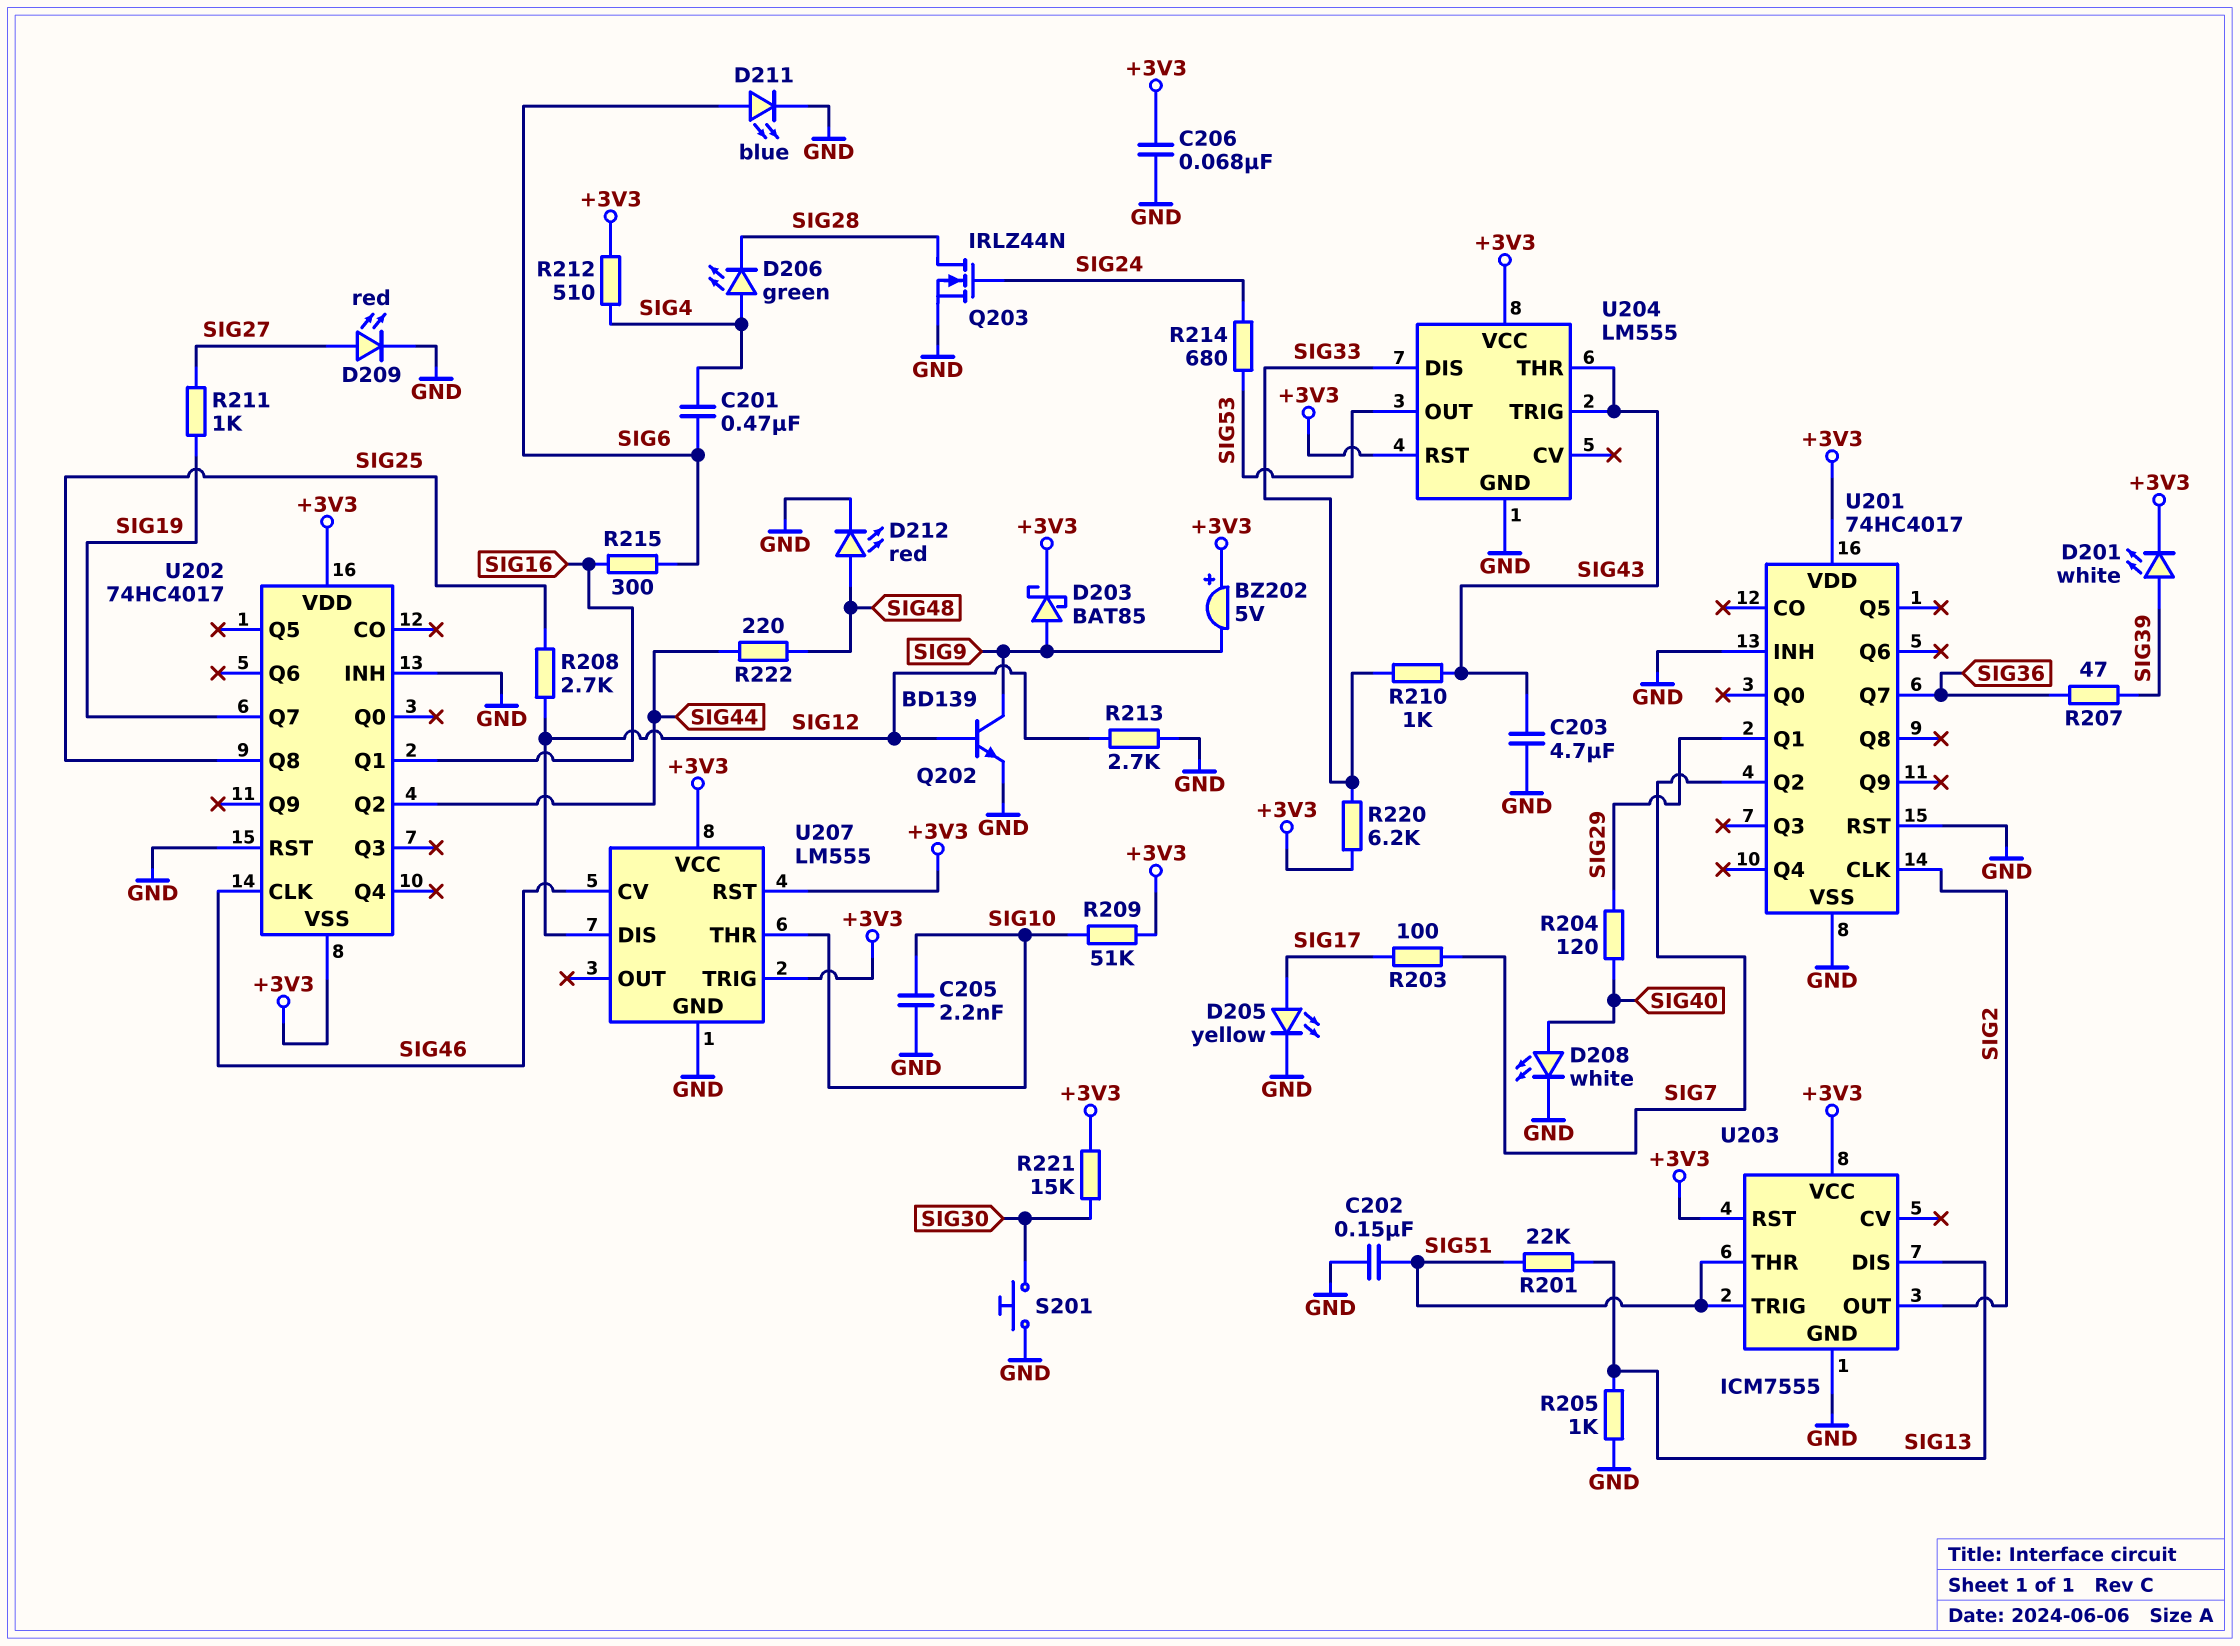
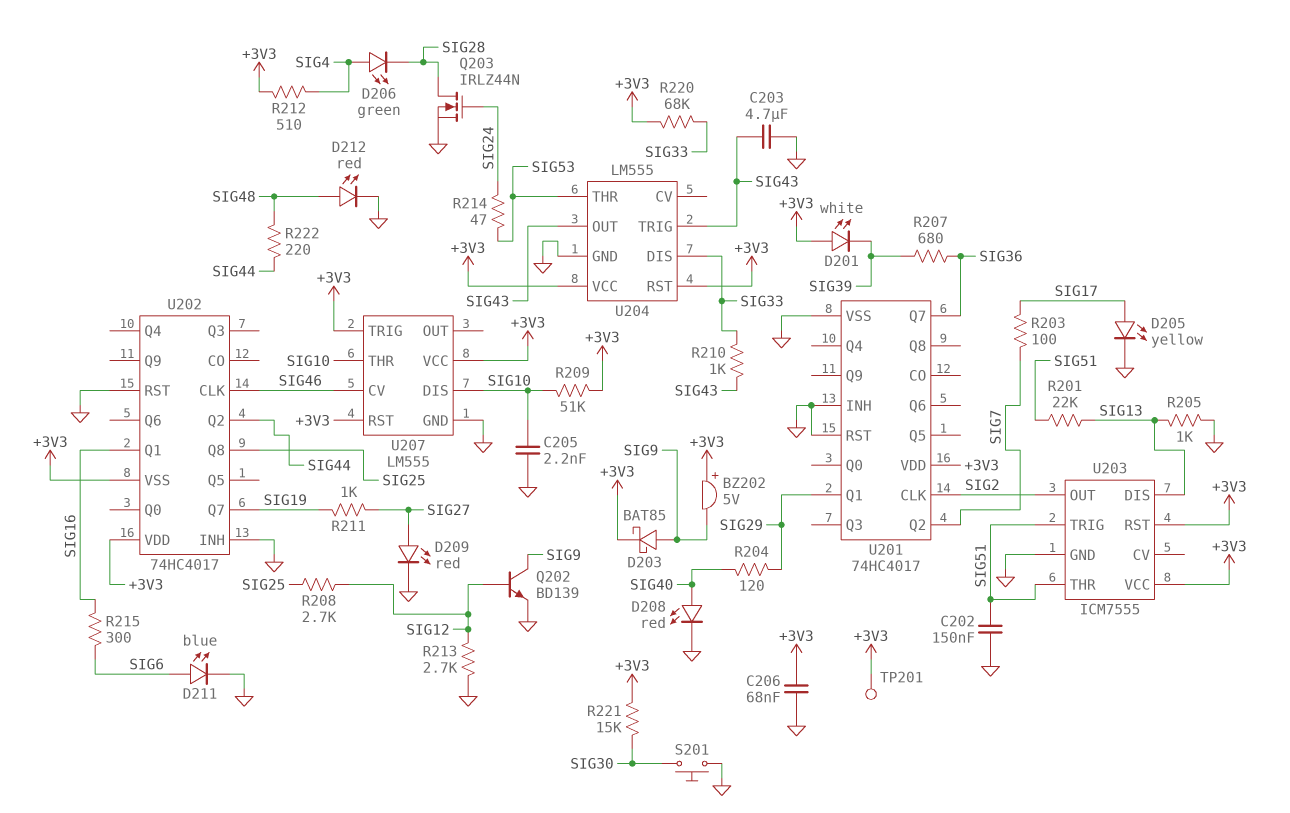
C201: 470nF (SIG4, SIG6) -> none
D201: LED white (A SIG39, K +3V3) -> LED white (A +3V3, K SIG39)
D208: LED white (A SIG40, K GND) -> LED red (A SIG40, K GND)
R207: 47 (SIG36, SIG39) -> 680 (SIG36, SIG39)
R214: 680 (SIG24, SIG53) -> 47 (SIG24, SIG53)
R220: 6.2k (+3V3, SIG33) -> 68k (+3V3, SIG33)
TP201: none -> test point (+3V3)
U204 pin OUT: SIG53 -> SIG43
U204 pin THR: SIG43 -> SIG53
U207 pin DIS: SIG12 -> SIG10

